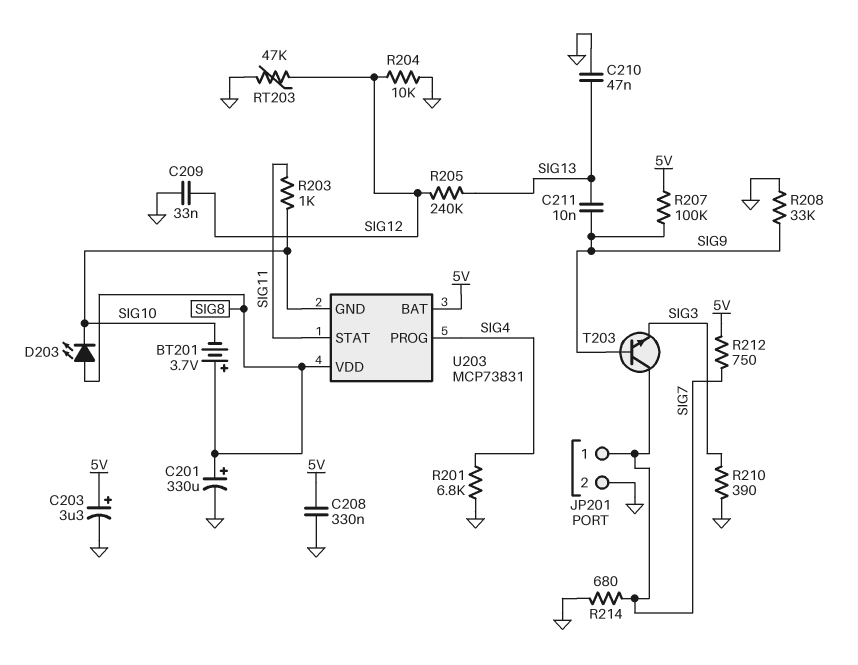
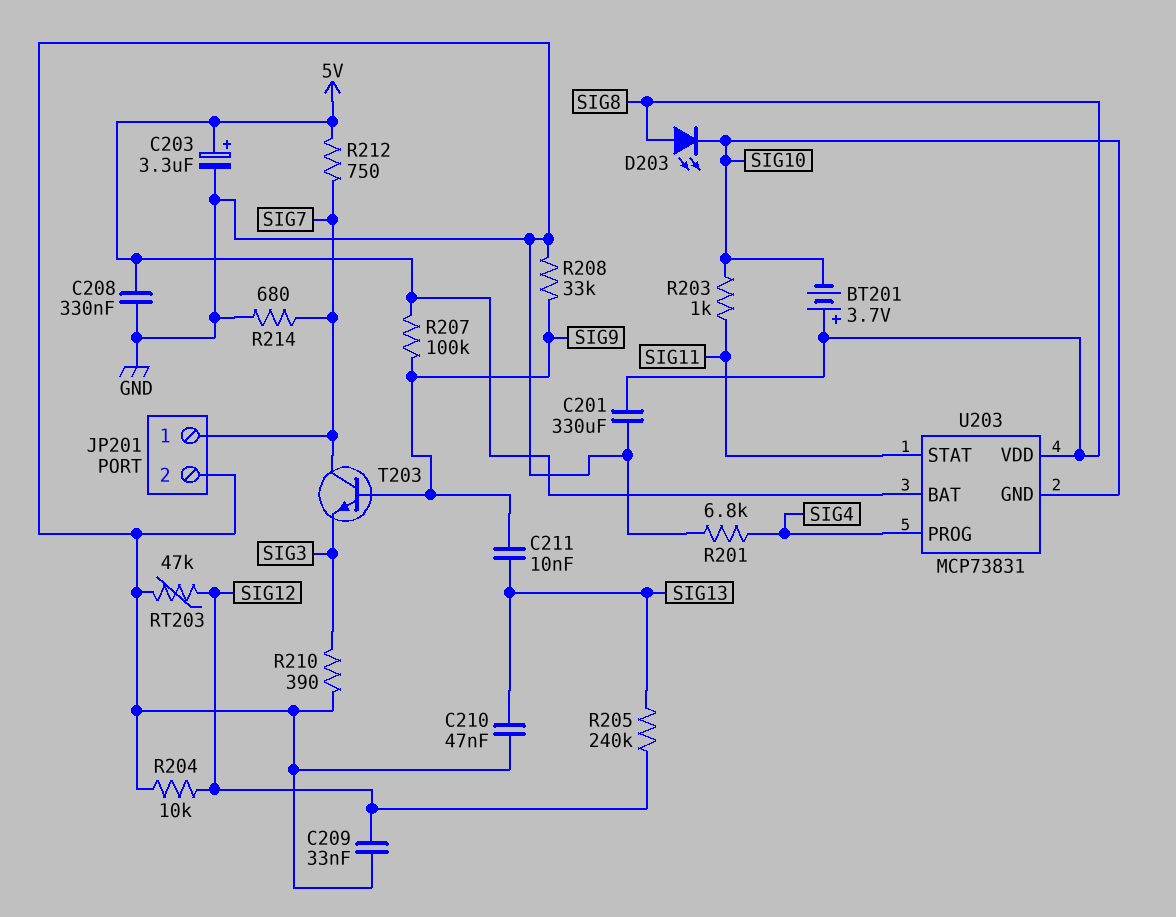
C201: 330uF (plus SIG8, minus GND) -> 330uF (GND, SIG8)

